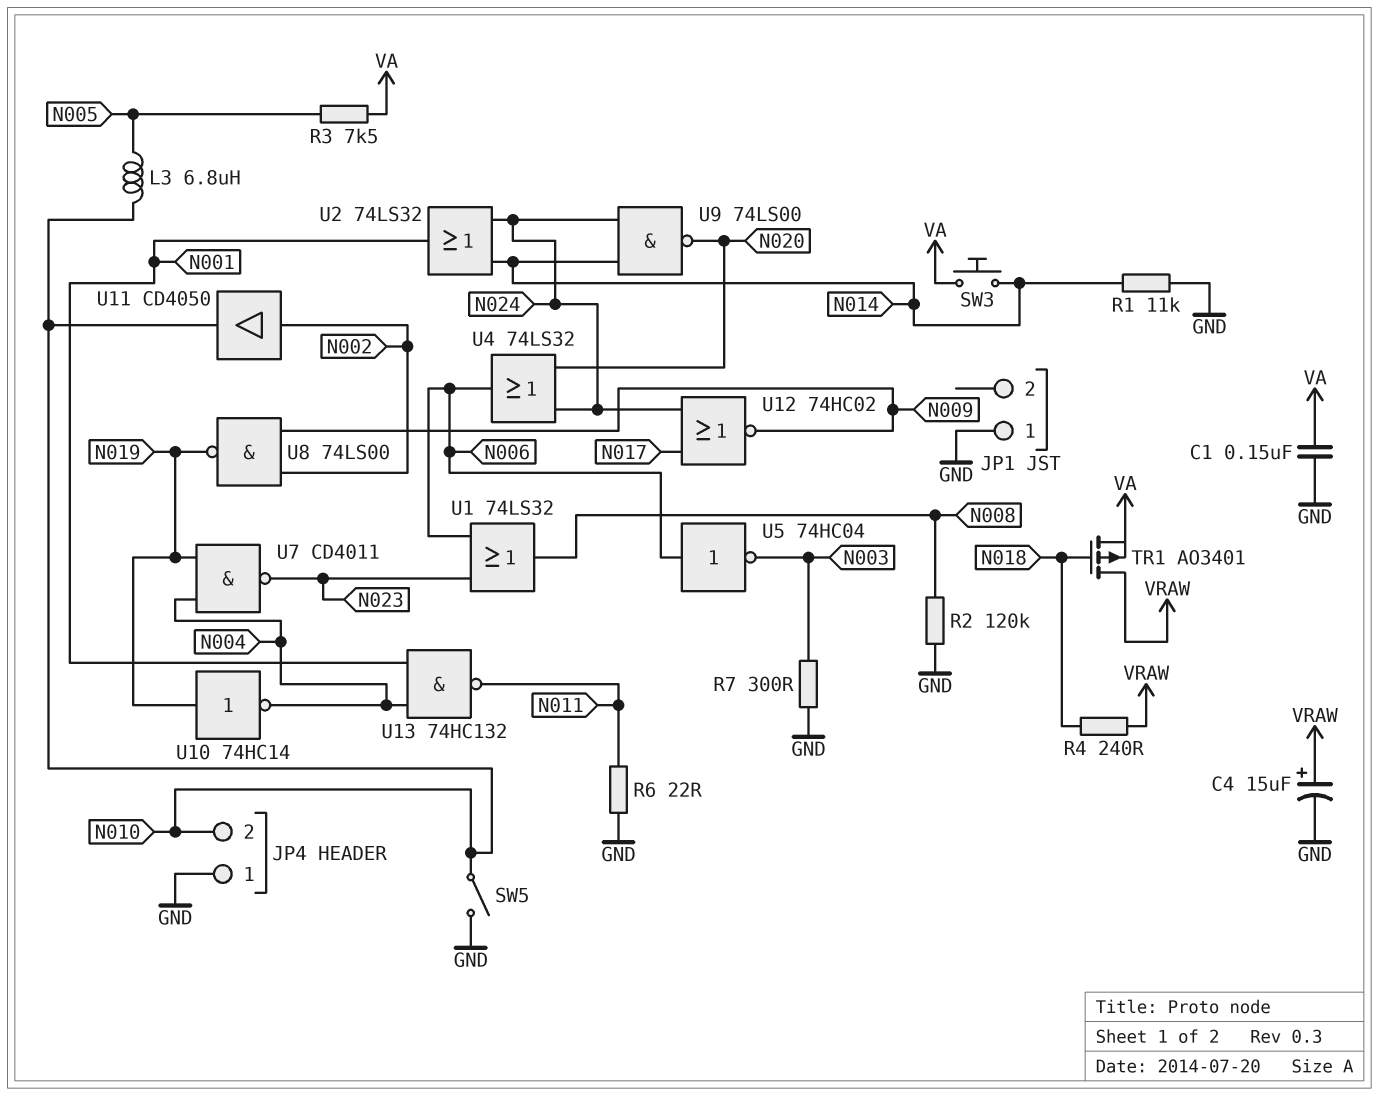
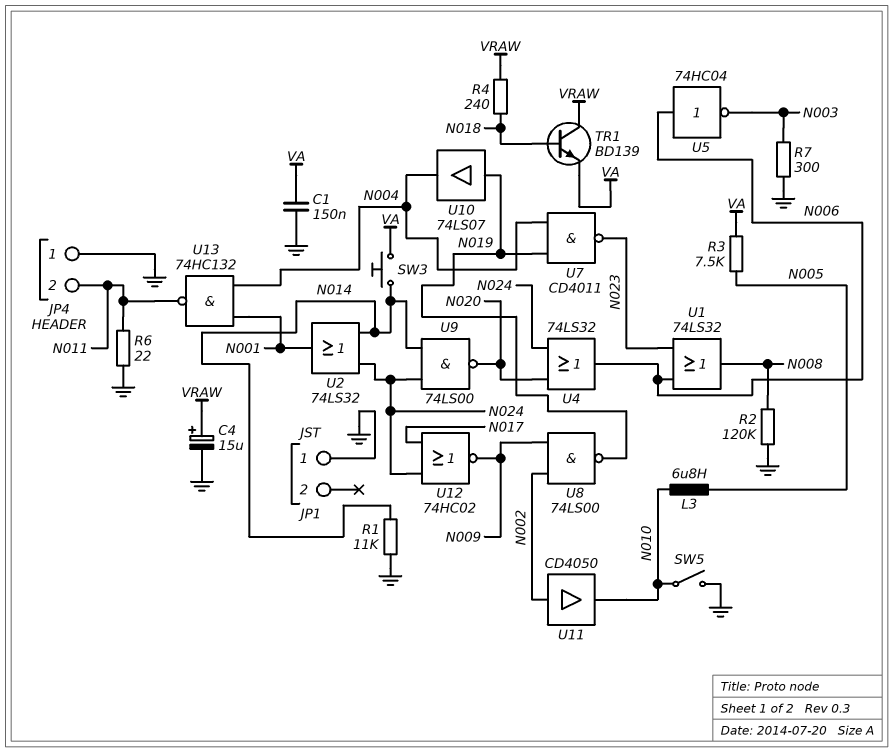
JP4 pin 2: N010 -> N011
TR1: PMOS AO3401 (G N018, D VRAW, S VA) -> NPN BD139 (B N018, C VRAW, E VA)
U10: NOT 74HC14 (in N019, out N004) -> buffer 74LS07 (in N019, out N004)

